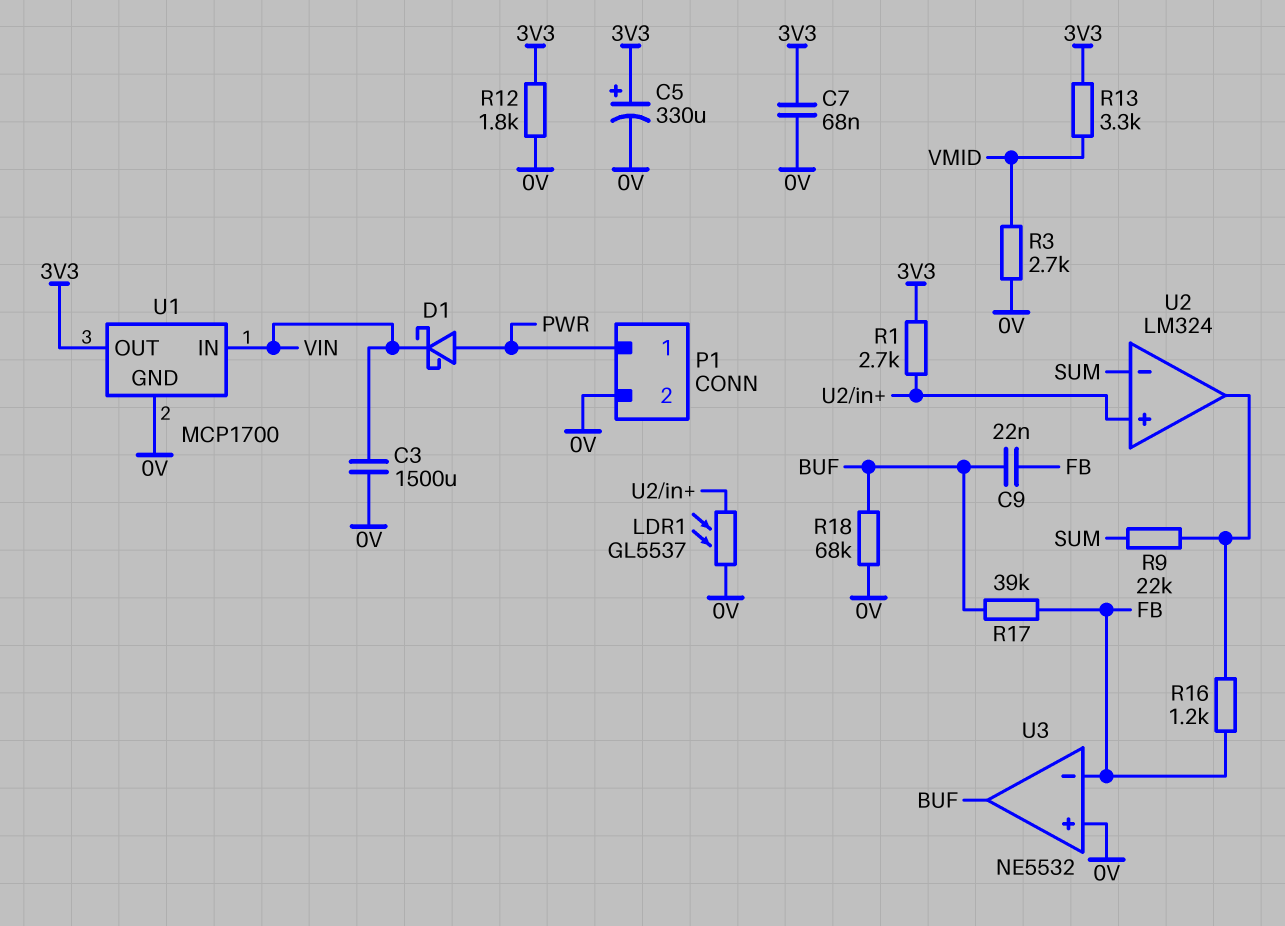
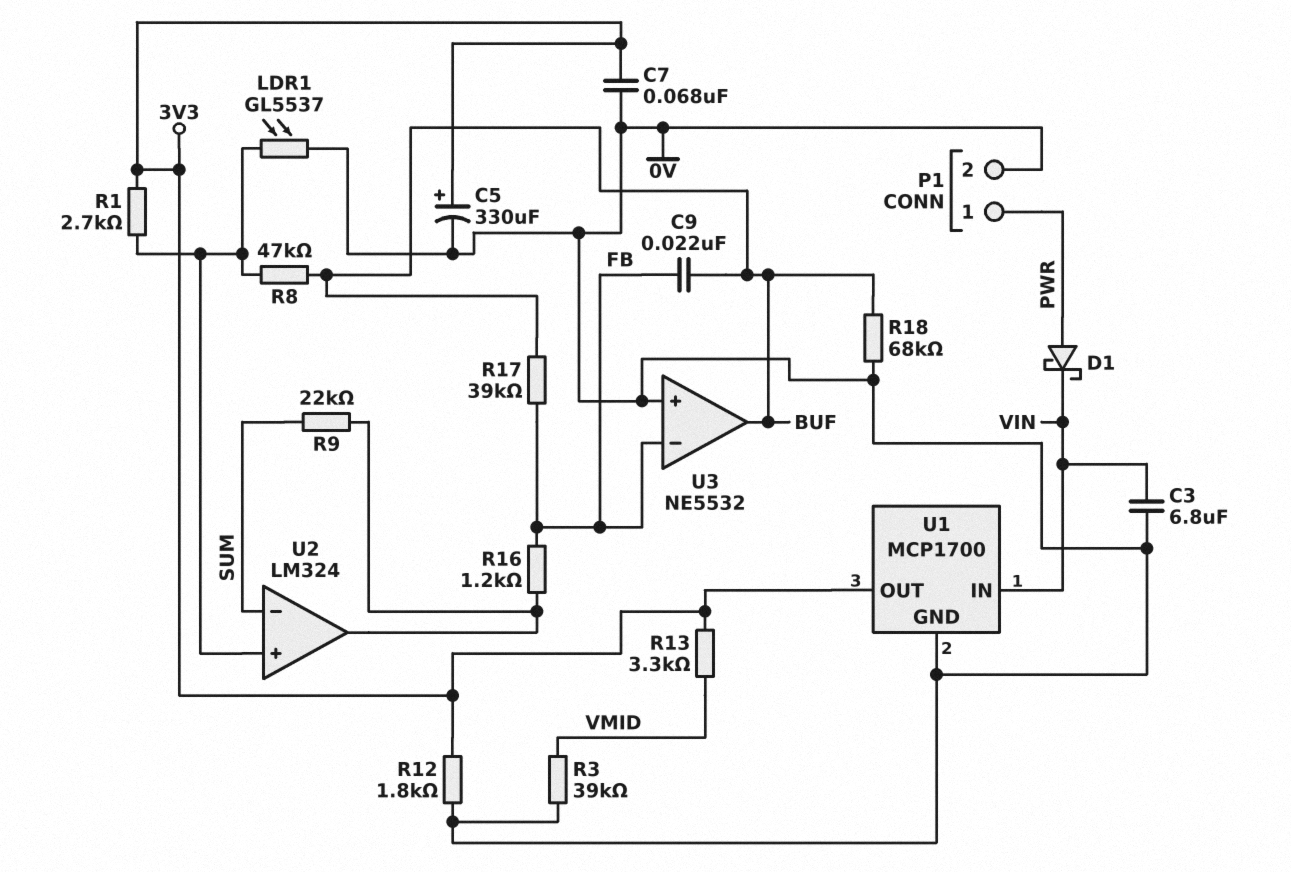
C3: 1500uF (0V, VIN) -> 6.8uF (0V, VIN)
R3: 2.7k (0V, VMID) -> 39k (0V, VMID)
R8: none -> 47k (BUF, U2/in+)

